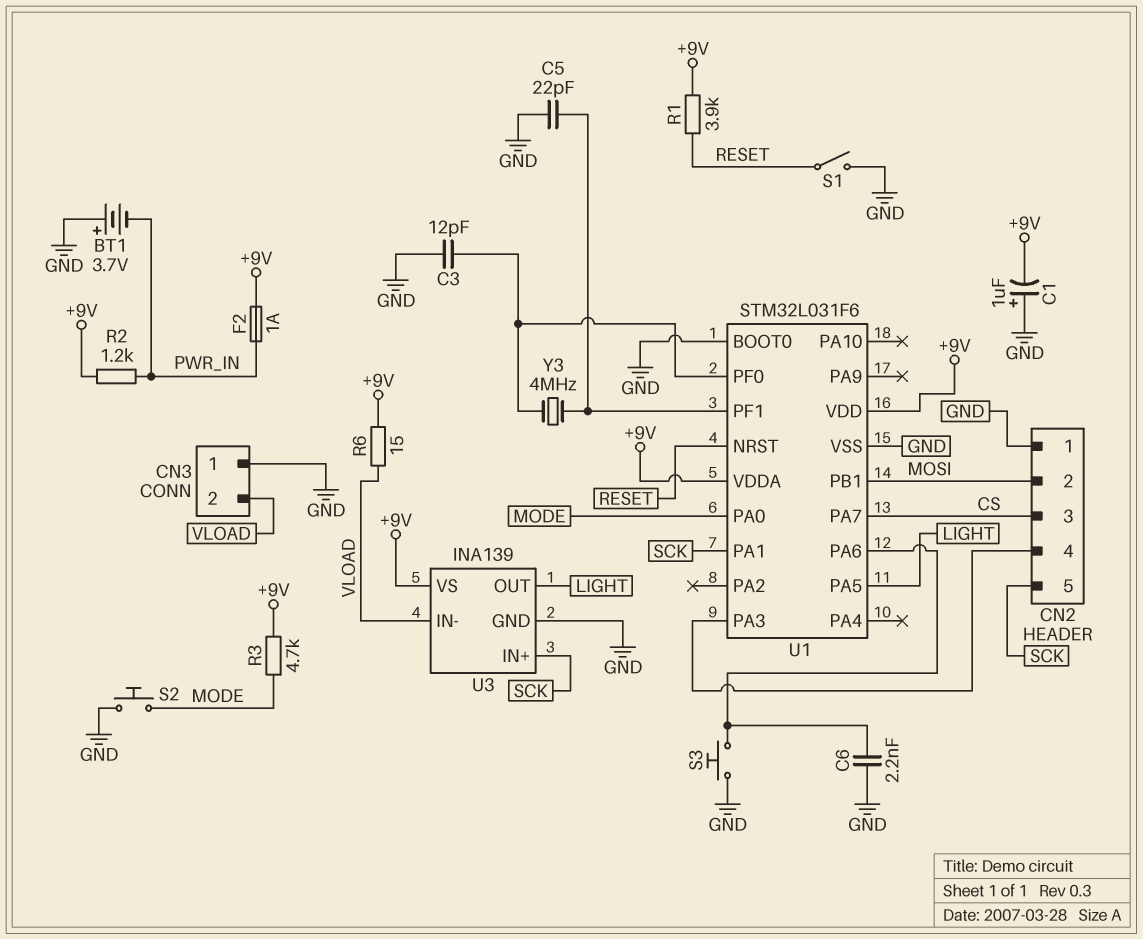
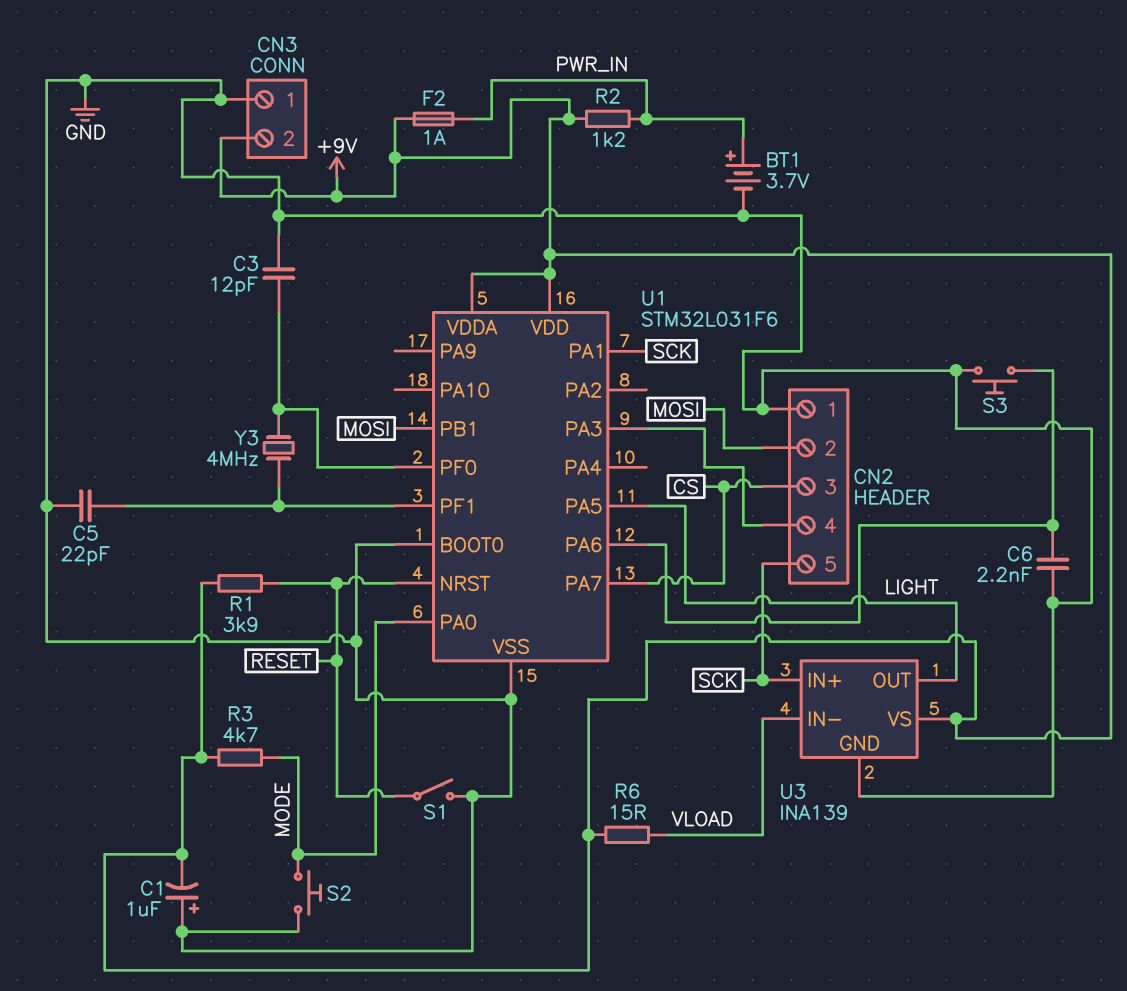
BT1: 3.7V (plus GND, minus PWR_IN) -> 3.7V (plus PWR_IN, minus GND)
CN3 pin 2: VLOAD -> +9V

